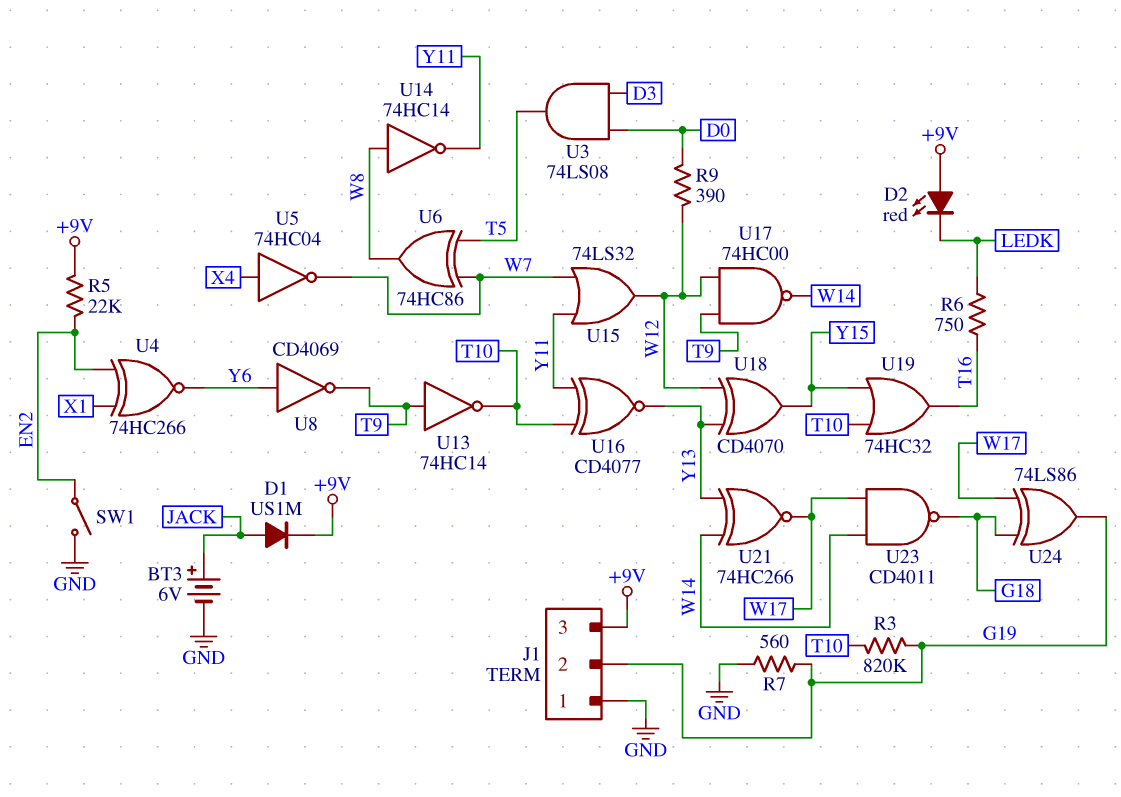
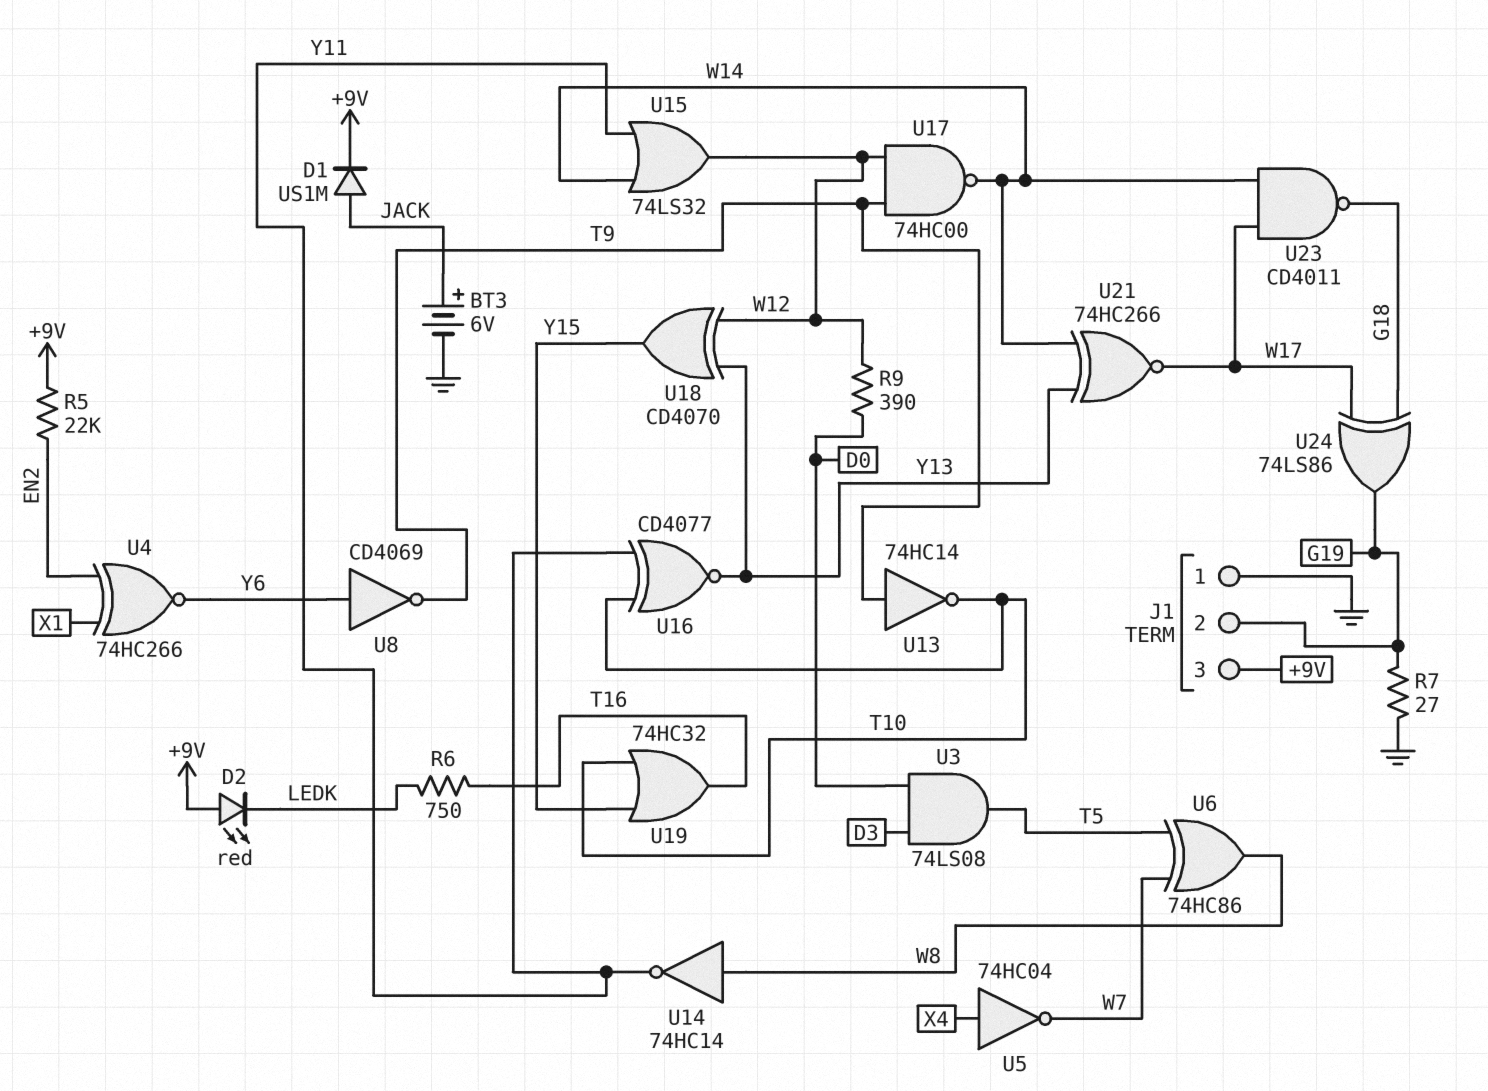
R3: 820k (G19, T10) -> none
R7: 560 (G19, GND) -> 27 (G19, GND)
SW1: switch (EN2, GND) -> none
U15: OR 74LS32 (in W7, in Y11, out W12) -> OR 74LS32 (in W14, in Y11, out W12)

